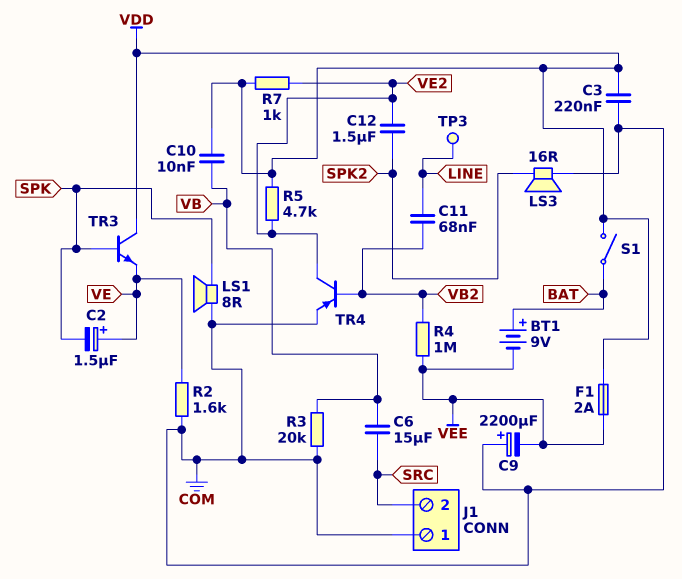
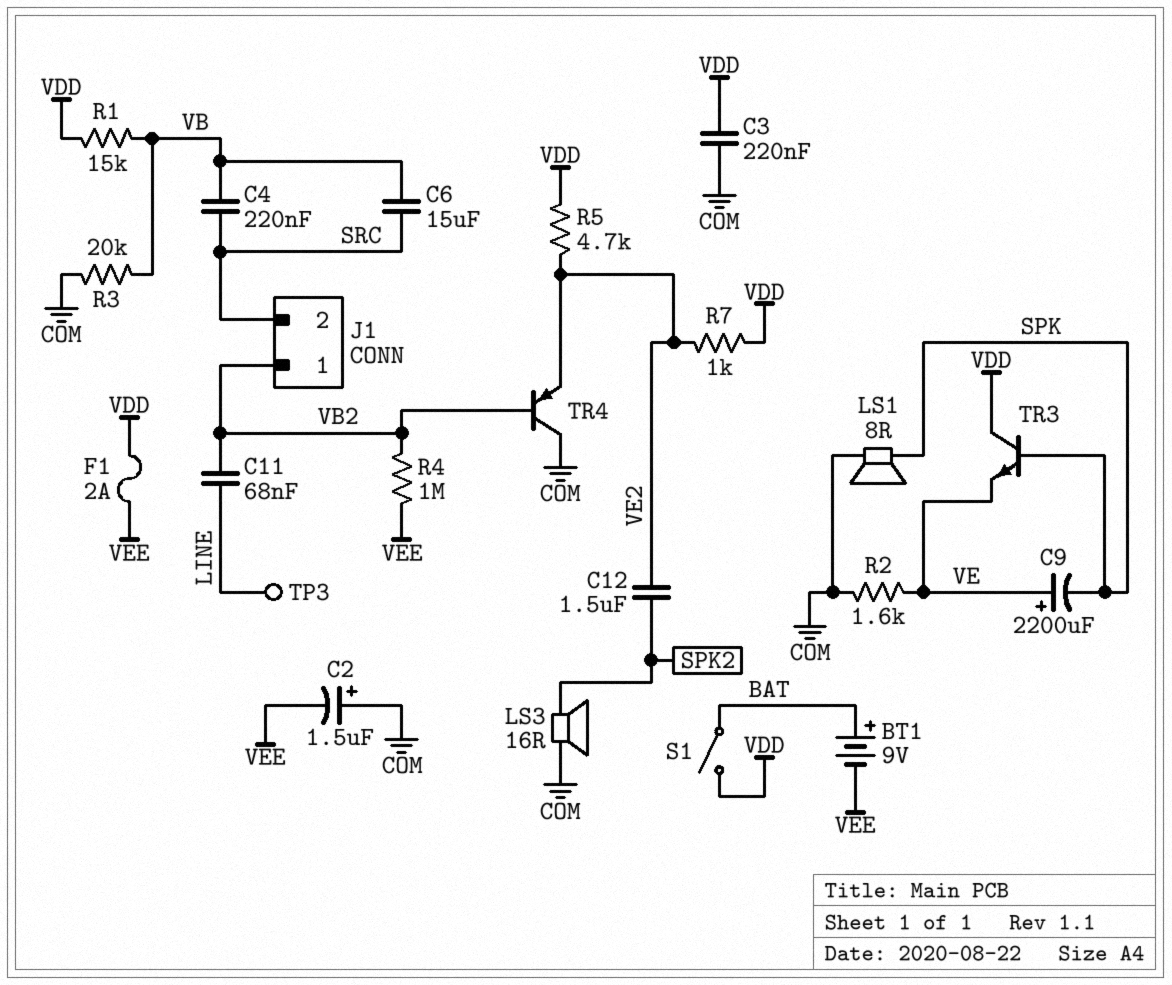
C2: 1.5uF (plus VE, minus SPK) -> 1.5uF (plus COM, minus VEE)
C4: none -> 220nF (SRC, VB)
C9: 2200uF (plus COM, minus VEE) -> 2200uF (plus VE, minus SPK)
C10: 10nF (VB, VDD) -> none
J1 pin 1: COM -> VB2
R1: none -> 15k (VB, VDD)
TR4: PNP (B VB2, C VE2, E COM) -> PNP (B VB2, C COM, E VE2)

